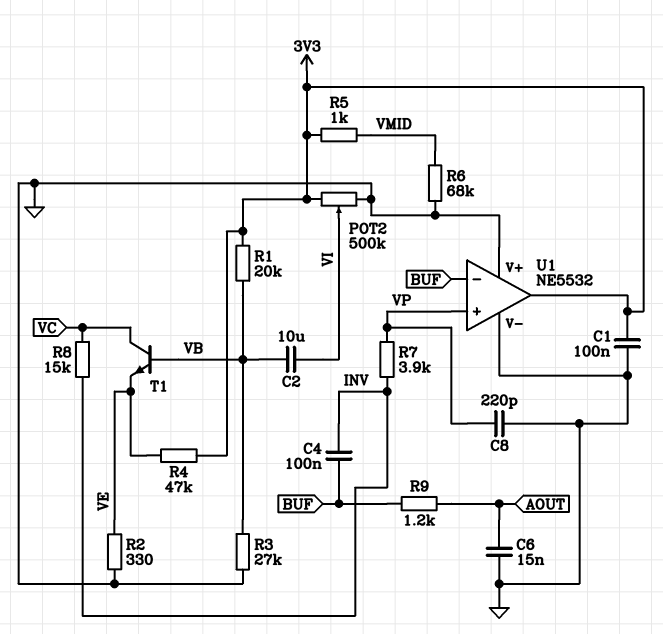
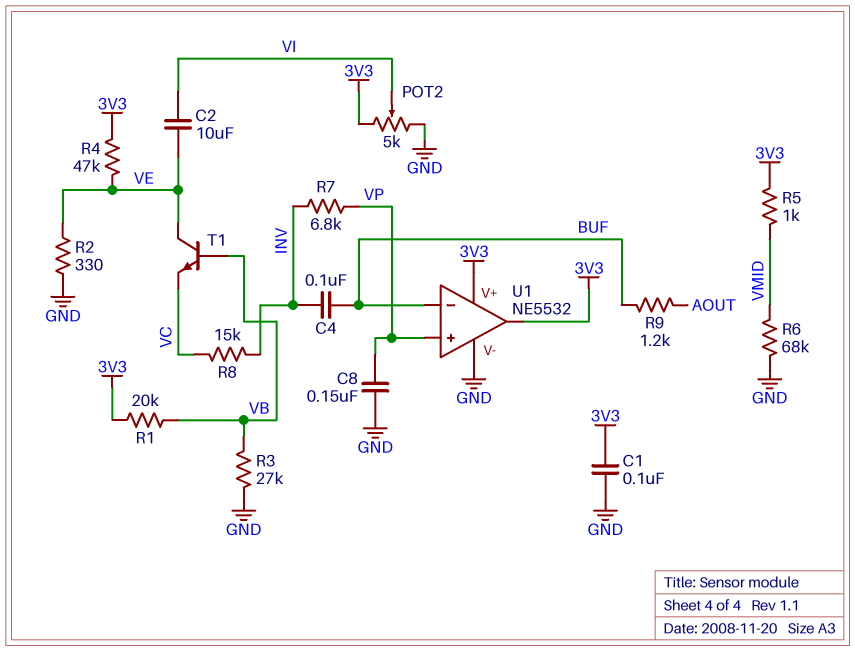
C2: 10uF (VB, VI) -> 10uF (VE, VI)
C6: 15nF (AOUT, GND) -> none
C8: 220pF (GND, VP) -> 150nF (GND, VP)
POT2: 500k (3V3, GND, wiper VI) -> 5k (3V3, GND, wiper VI)
R7: 3.9k (INV, VP) -> 6.8k (INV, VP)
T1: NPN (B VB, C VC, E VE) -> NPN (B VB, C VE, E VC)
U1 pin V+: GND -> 3V3

